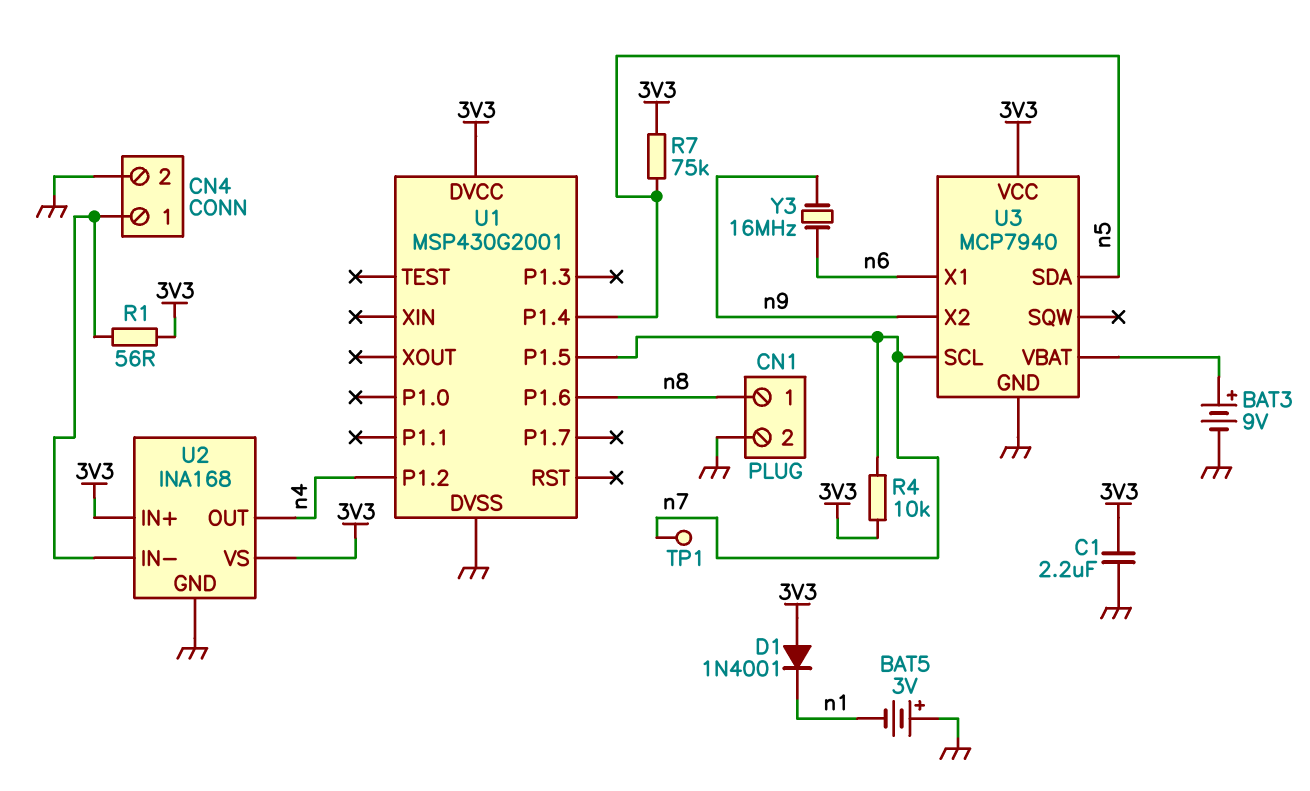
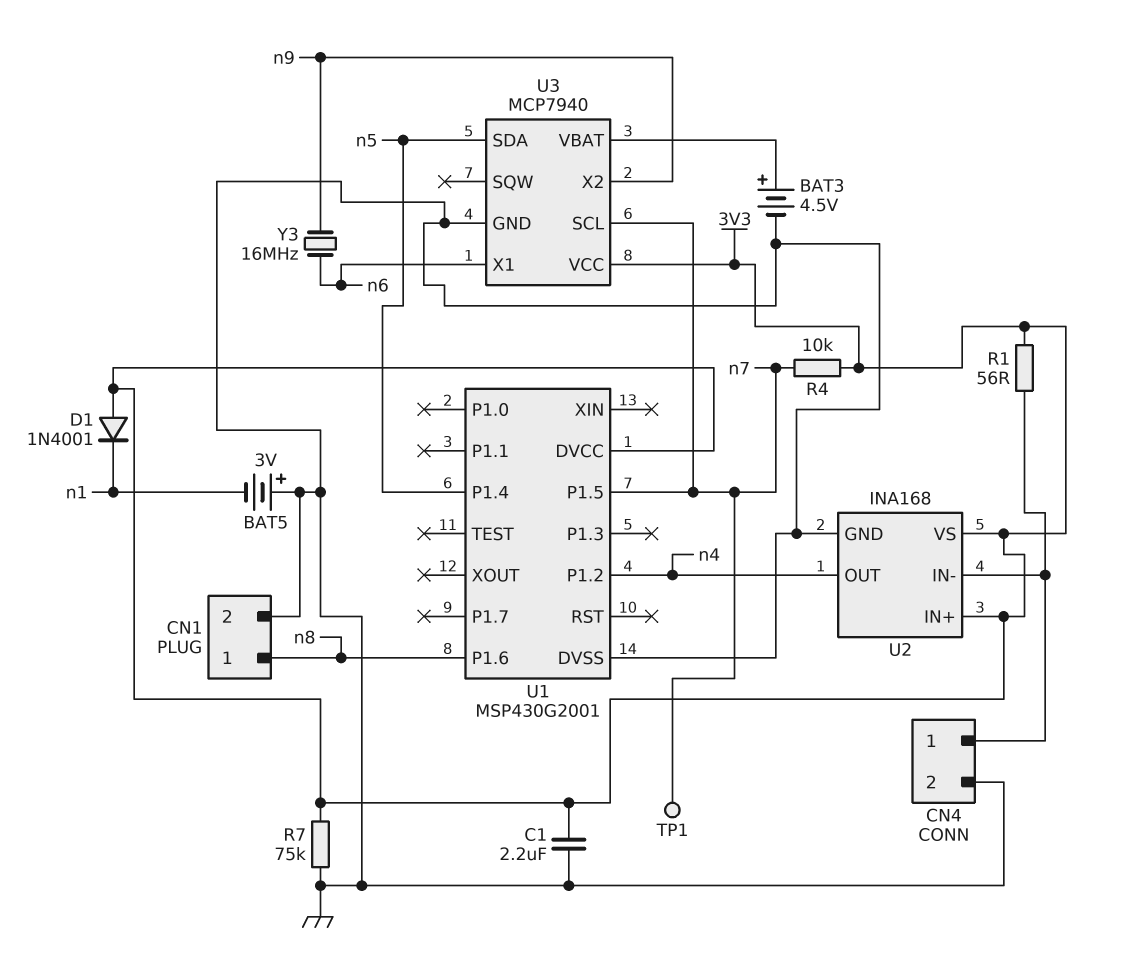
BAT3: 9V (plus U3/VBAT, minus GND) -> 4.5V (plus U3/VBAT, minus GND)
R7: 75k (3V3, n5) -> 75k (3V3, GND)

